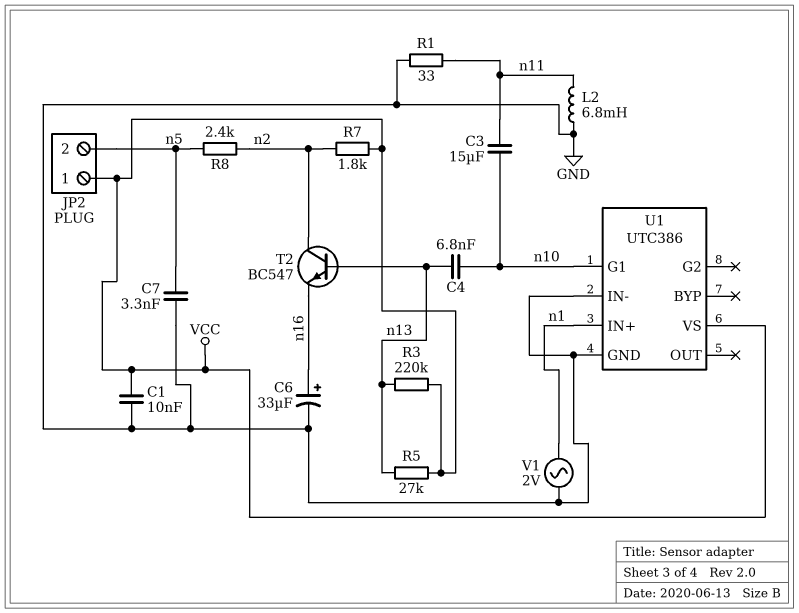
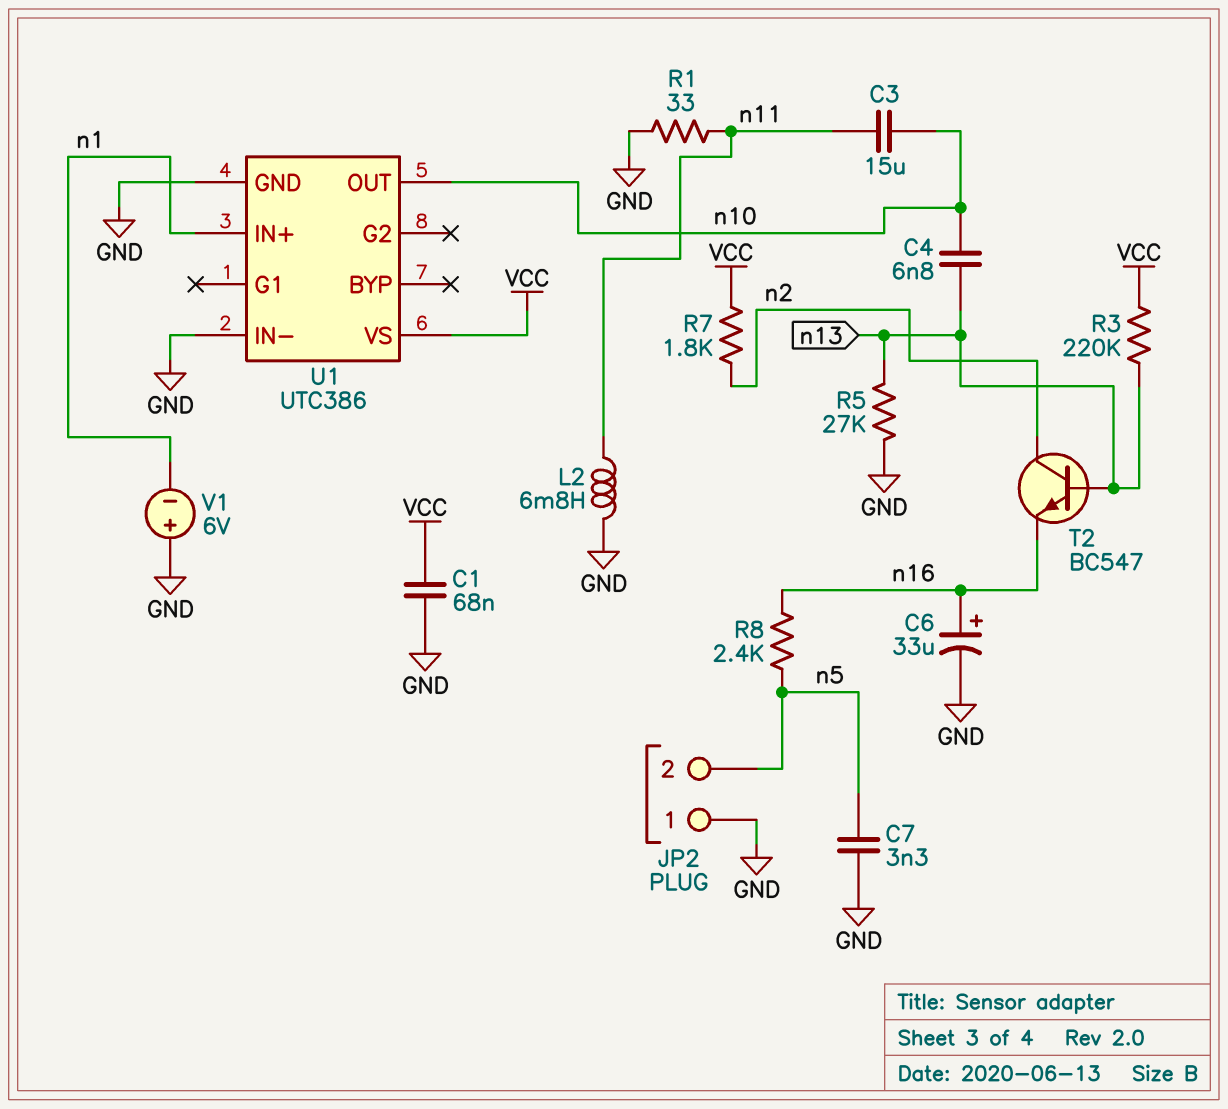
C1: 10nF (GND, VCC) -> 68nF (GND, VCC)
JP2 pin 1: VCC -> GND
R5: 27k (VCC, n13) -> 27k (GND, n13)
R8: 2.4k (n2, n5) -> 2.4k (n5, n16)
U1 pin G1: n10 -> none
U1 pin OUT: none -> n10
V1: AC 2V (GND, n1) -> 6V (plus GND, minus n1)

